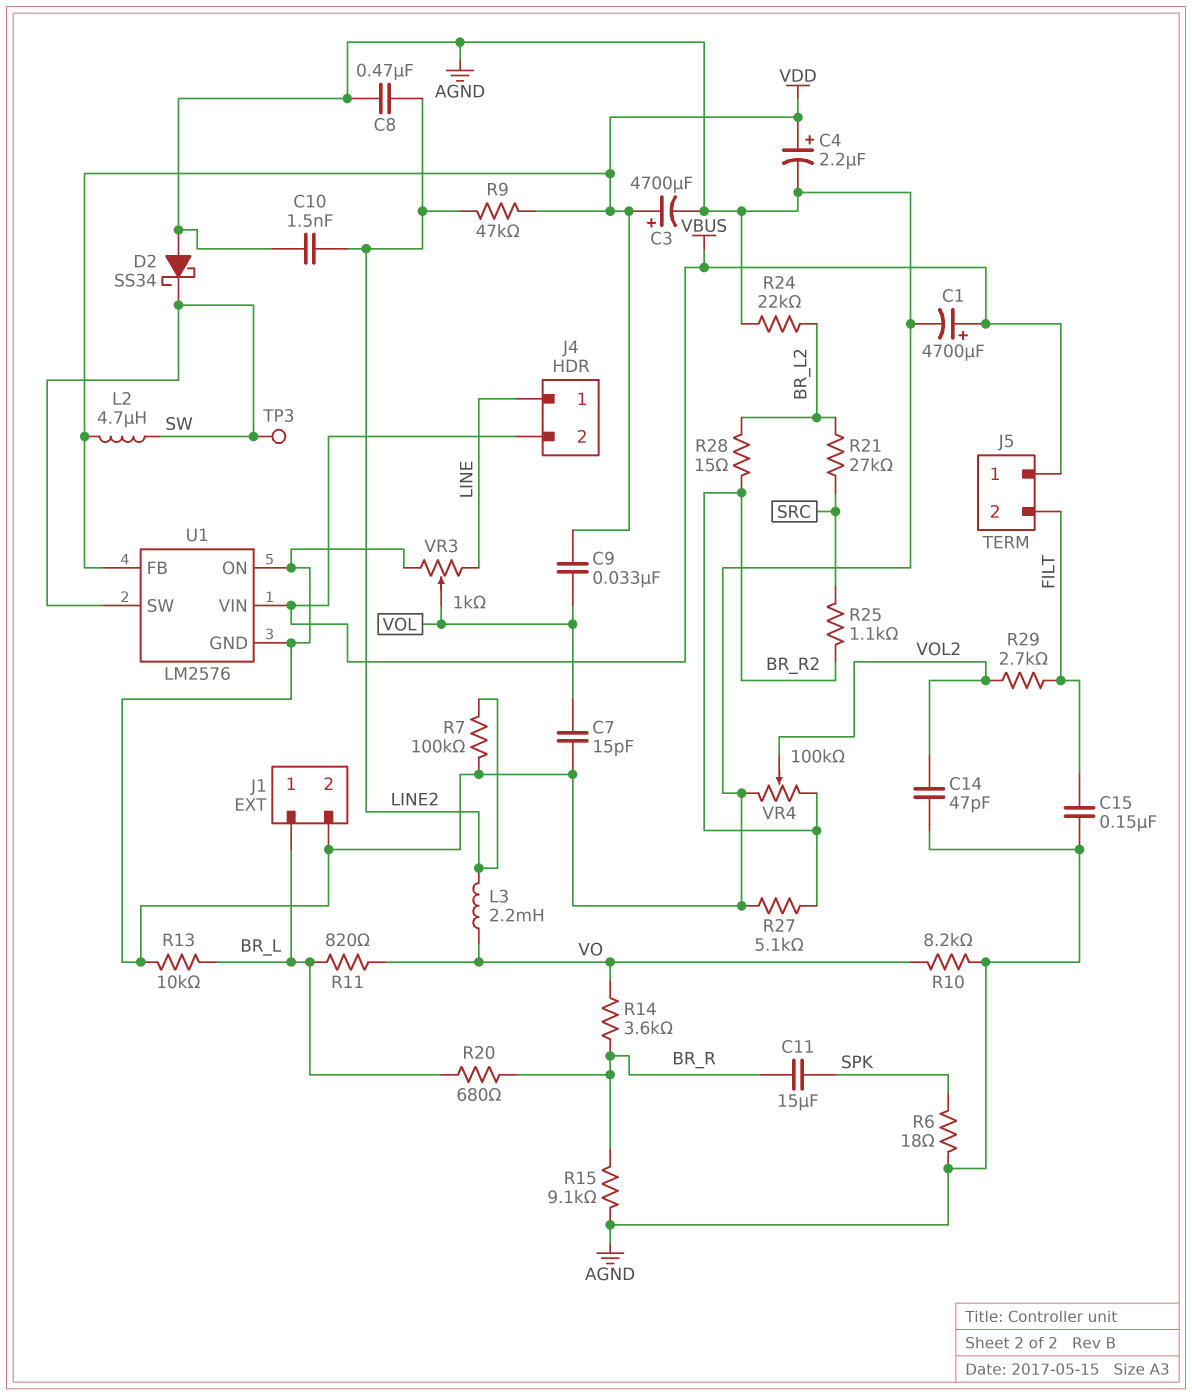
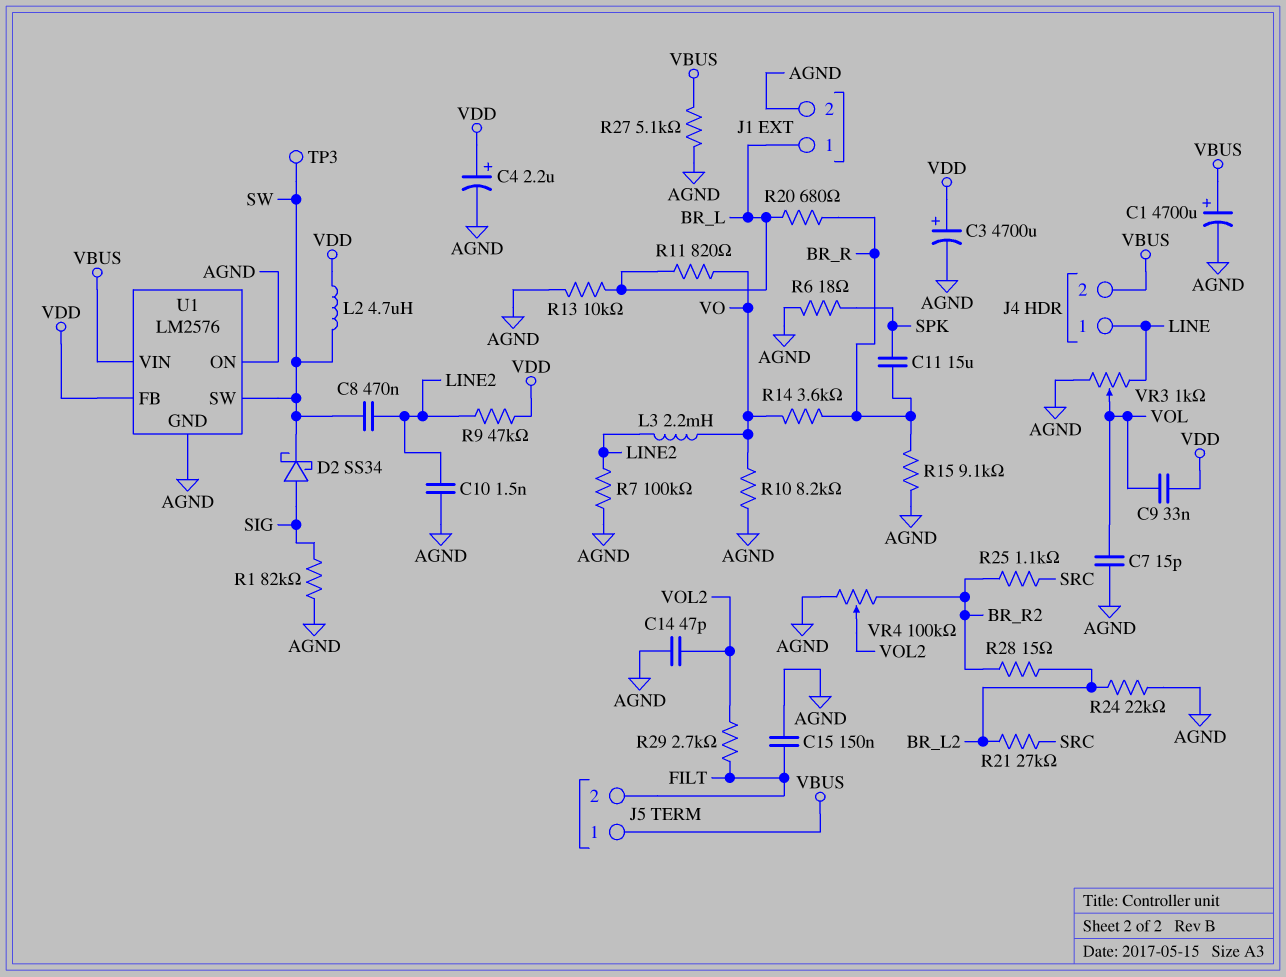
C8: 470nF (AGND, LINE2) -> 470nF (LINE2, SW)
D2: schottky SS34 (A AGND, K SW) -> schottky SS34 (A SIG, K SW)
R1: none -> 82k (AGND, SIG)
R27: 5.1k (AGND, BR_R2) -> 5.1k (AGND, VBUS)

